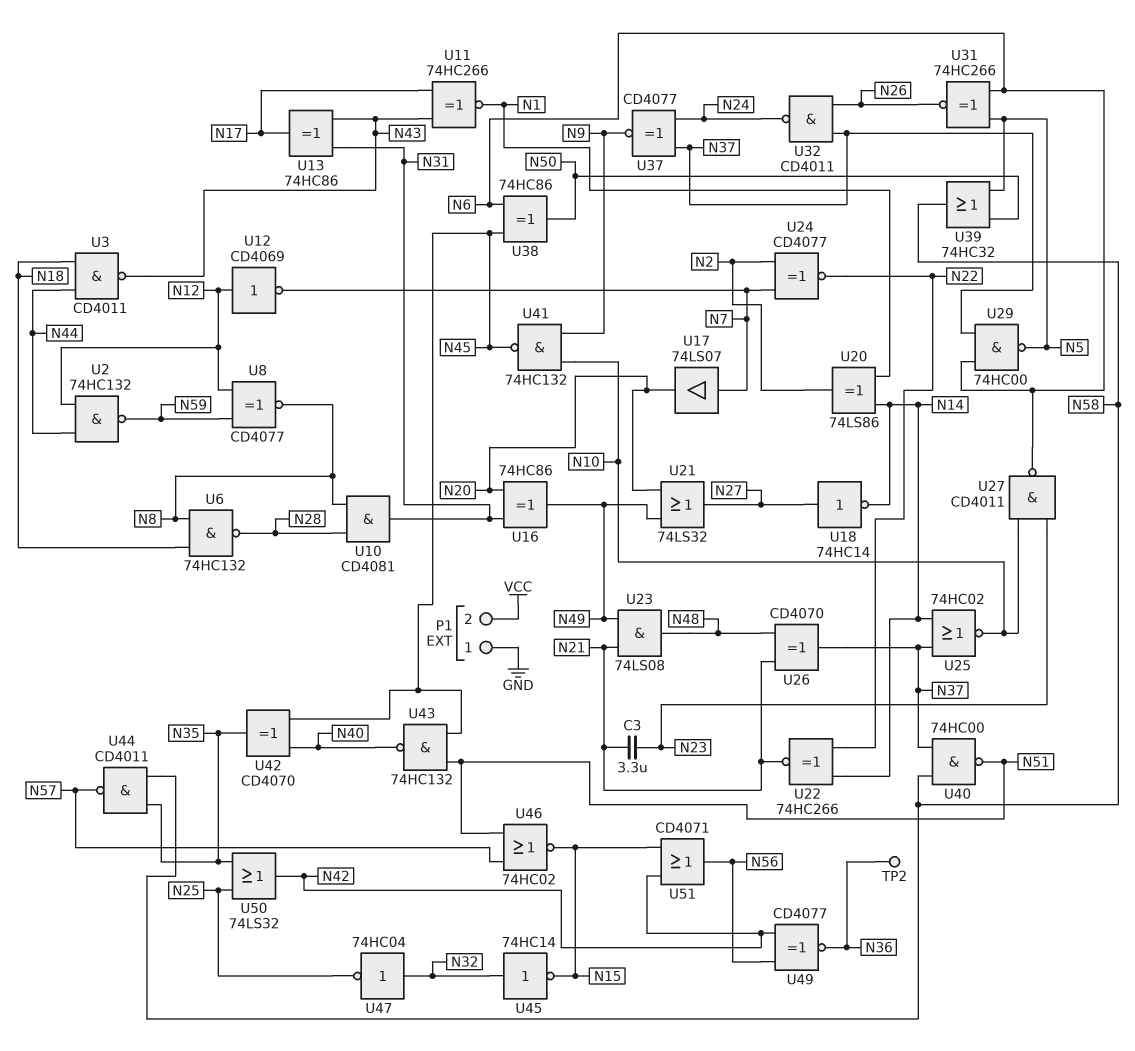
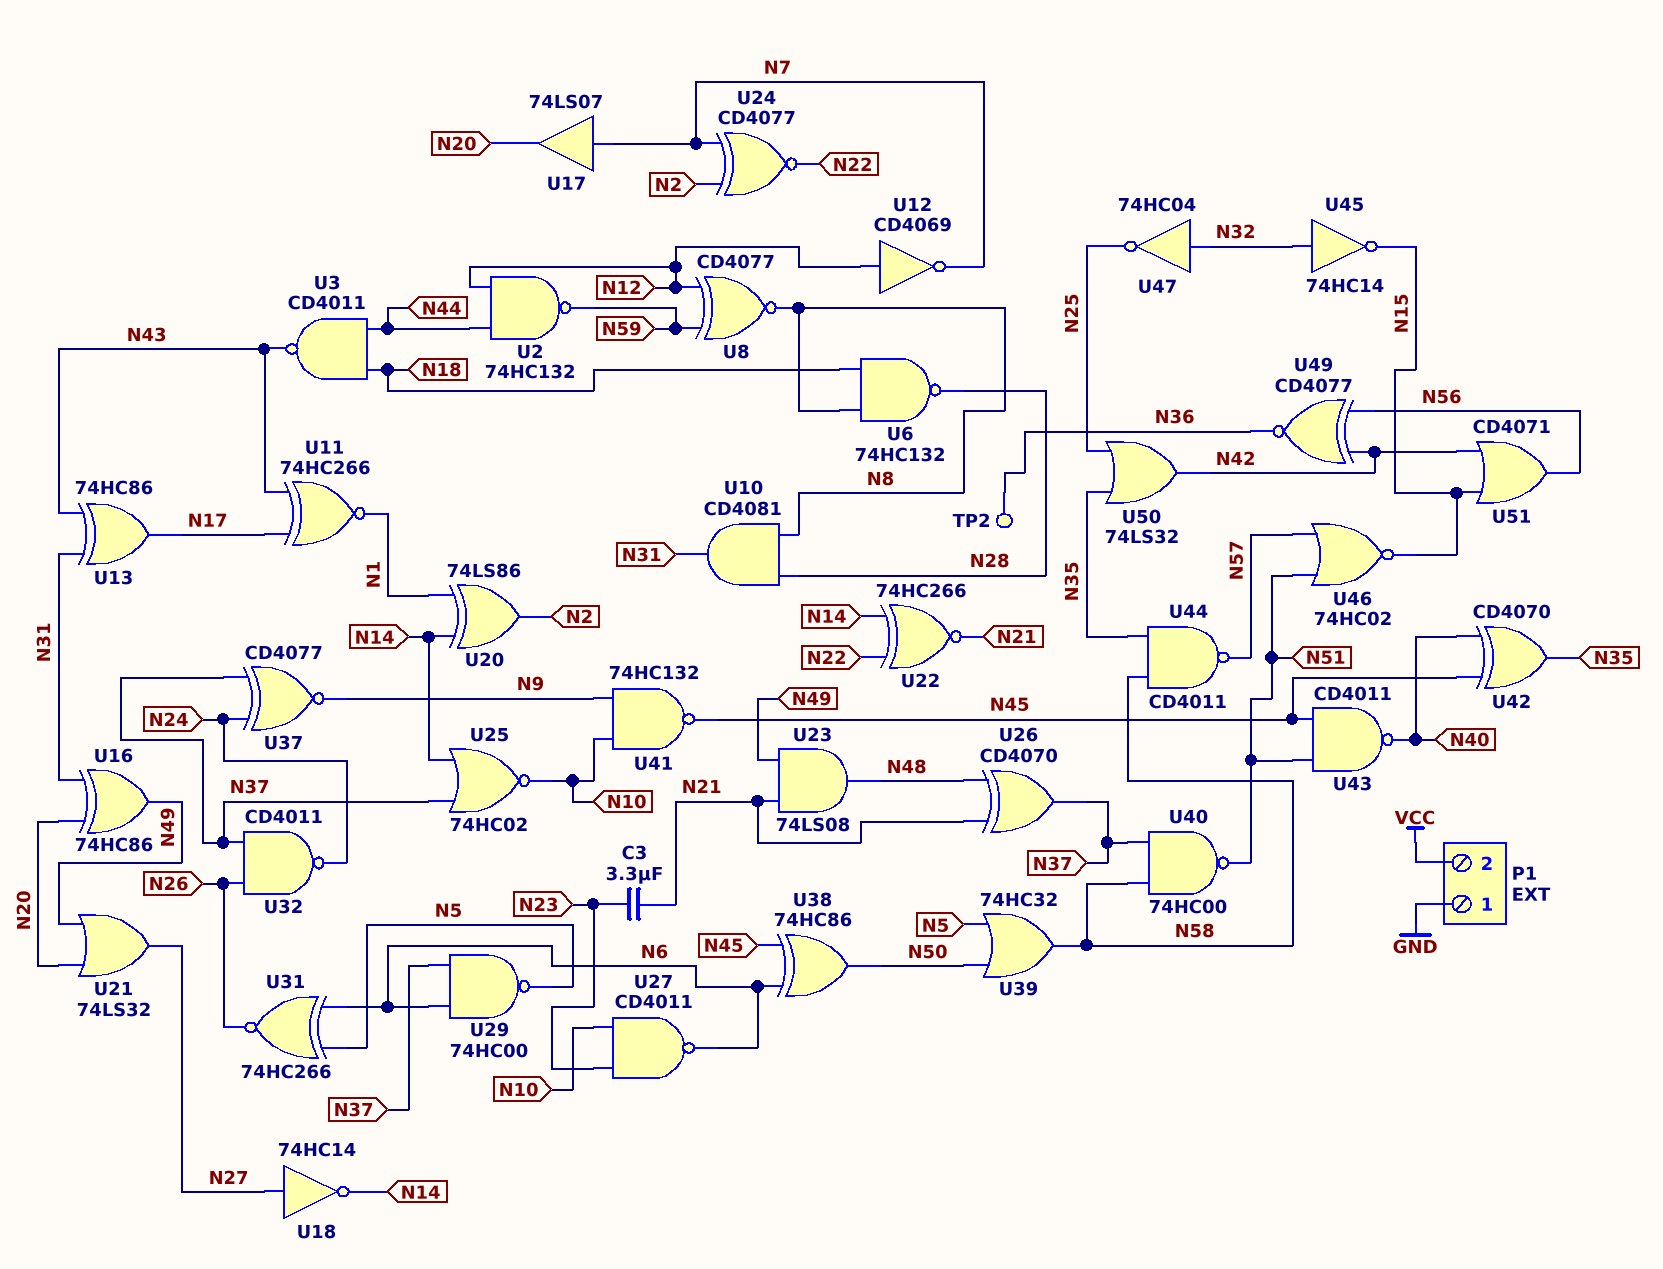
U43: NAND 74HC132 (in N45, in N51, out N40) -> NAND CD4011 (in N45, in N51, out N40)

